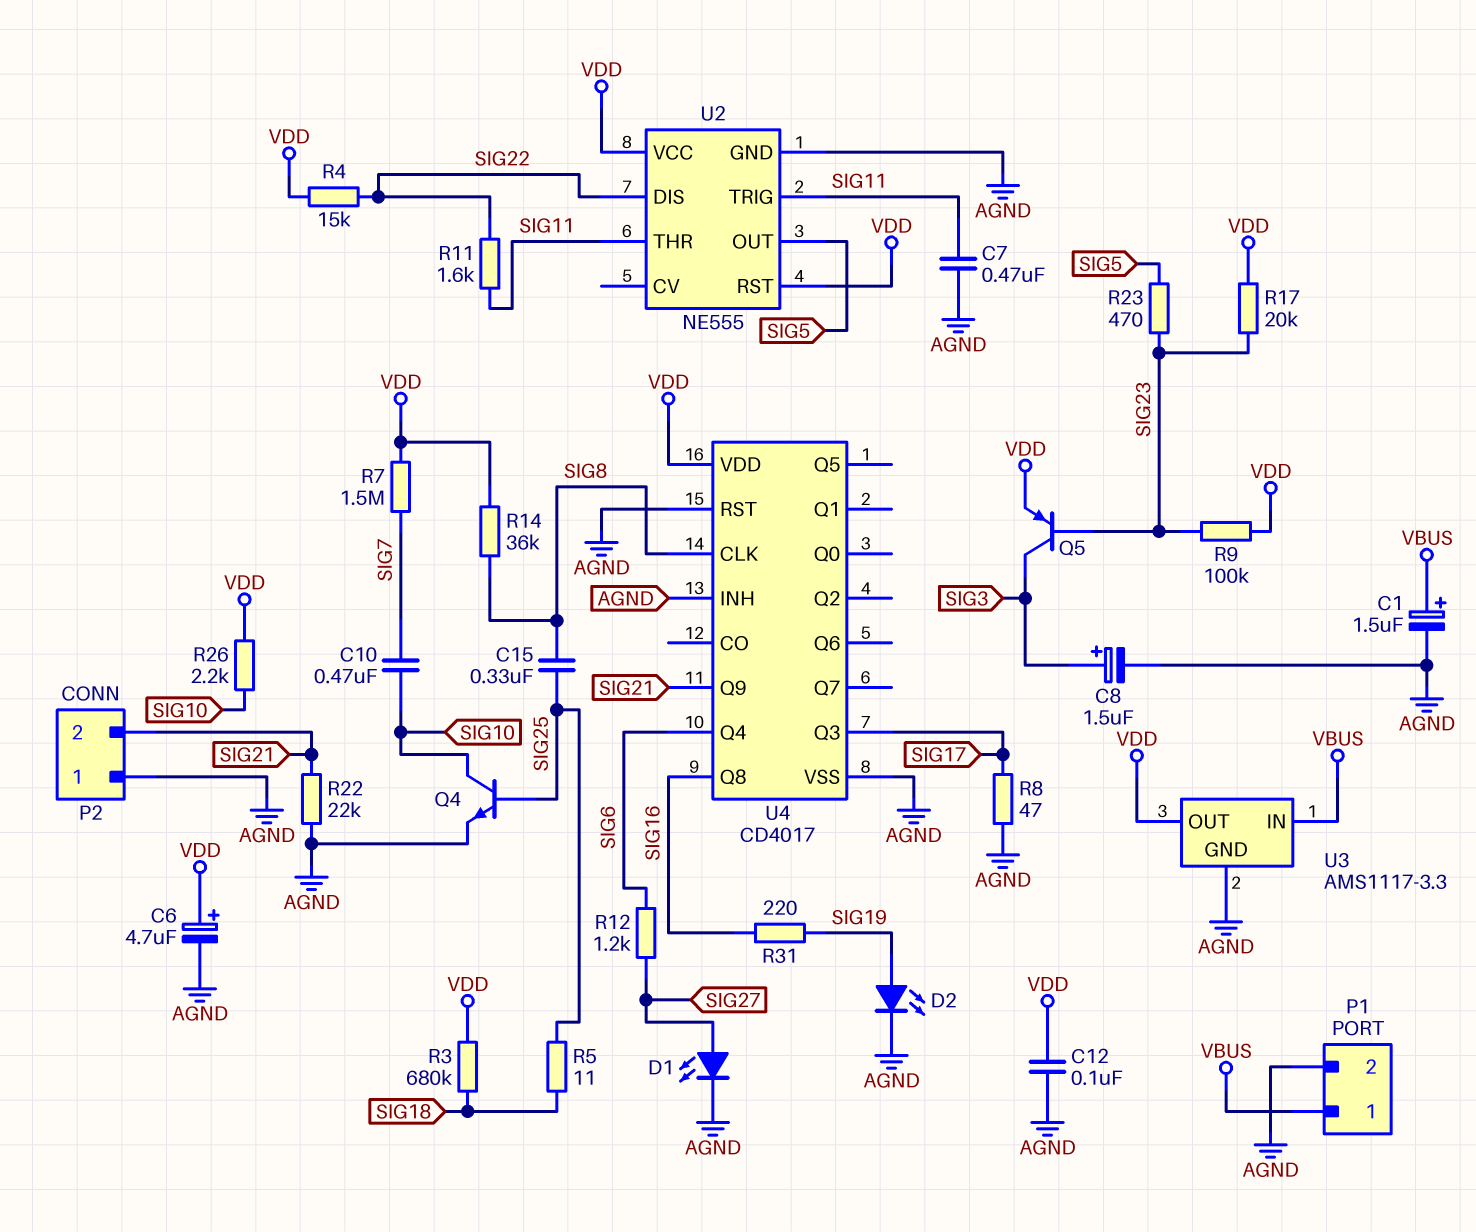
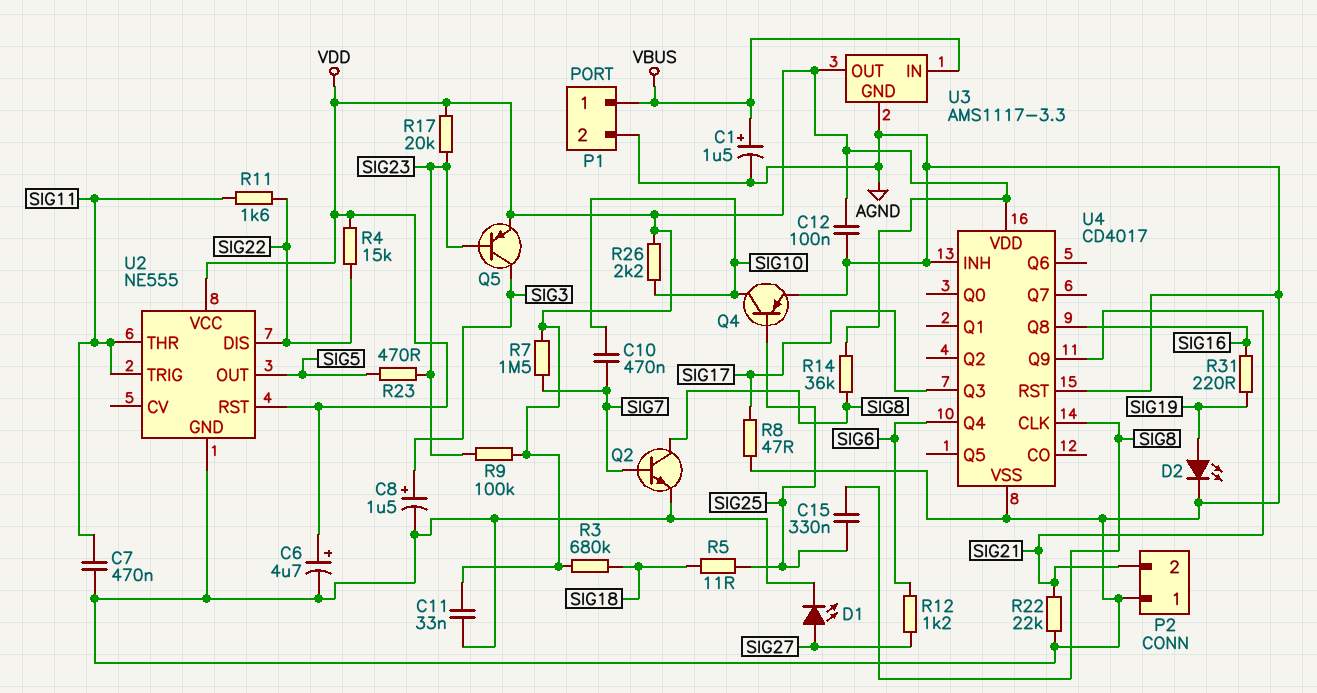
C11: none -> 33nF (AGND, VDD)
Q2: none -> NPN (B SIG7, C SIG8, E AGND)
Q4: NPN (B SIG25, C SIG10, E AGND) -> PNP (B SIG25, C SIG10, E AGND)

